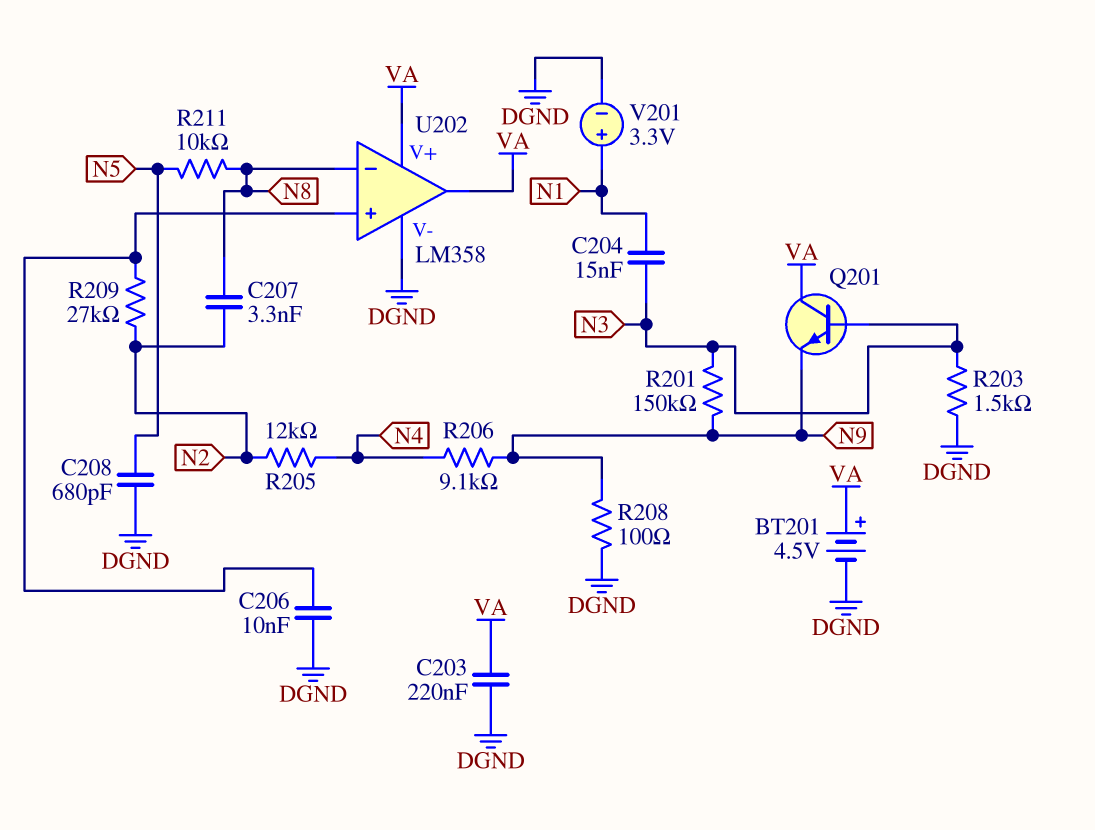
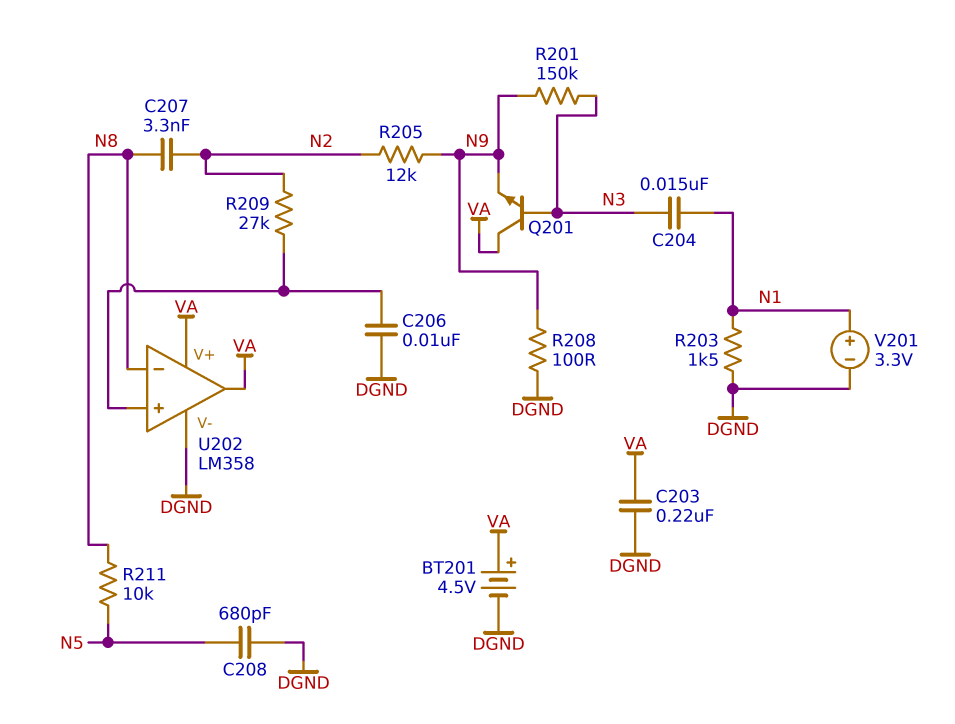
R203: 1.5k (DGND, N3) -> 1.5k (DGND, N1)
R205: 12k (N2, N4) -> 12k (N2, N9)
R206: 9.1k (N4, N9) -> none

